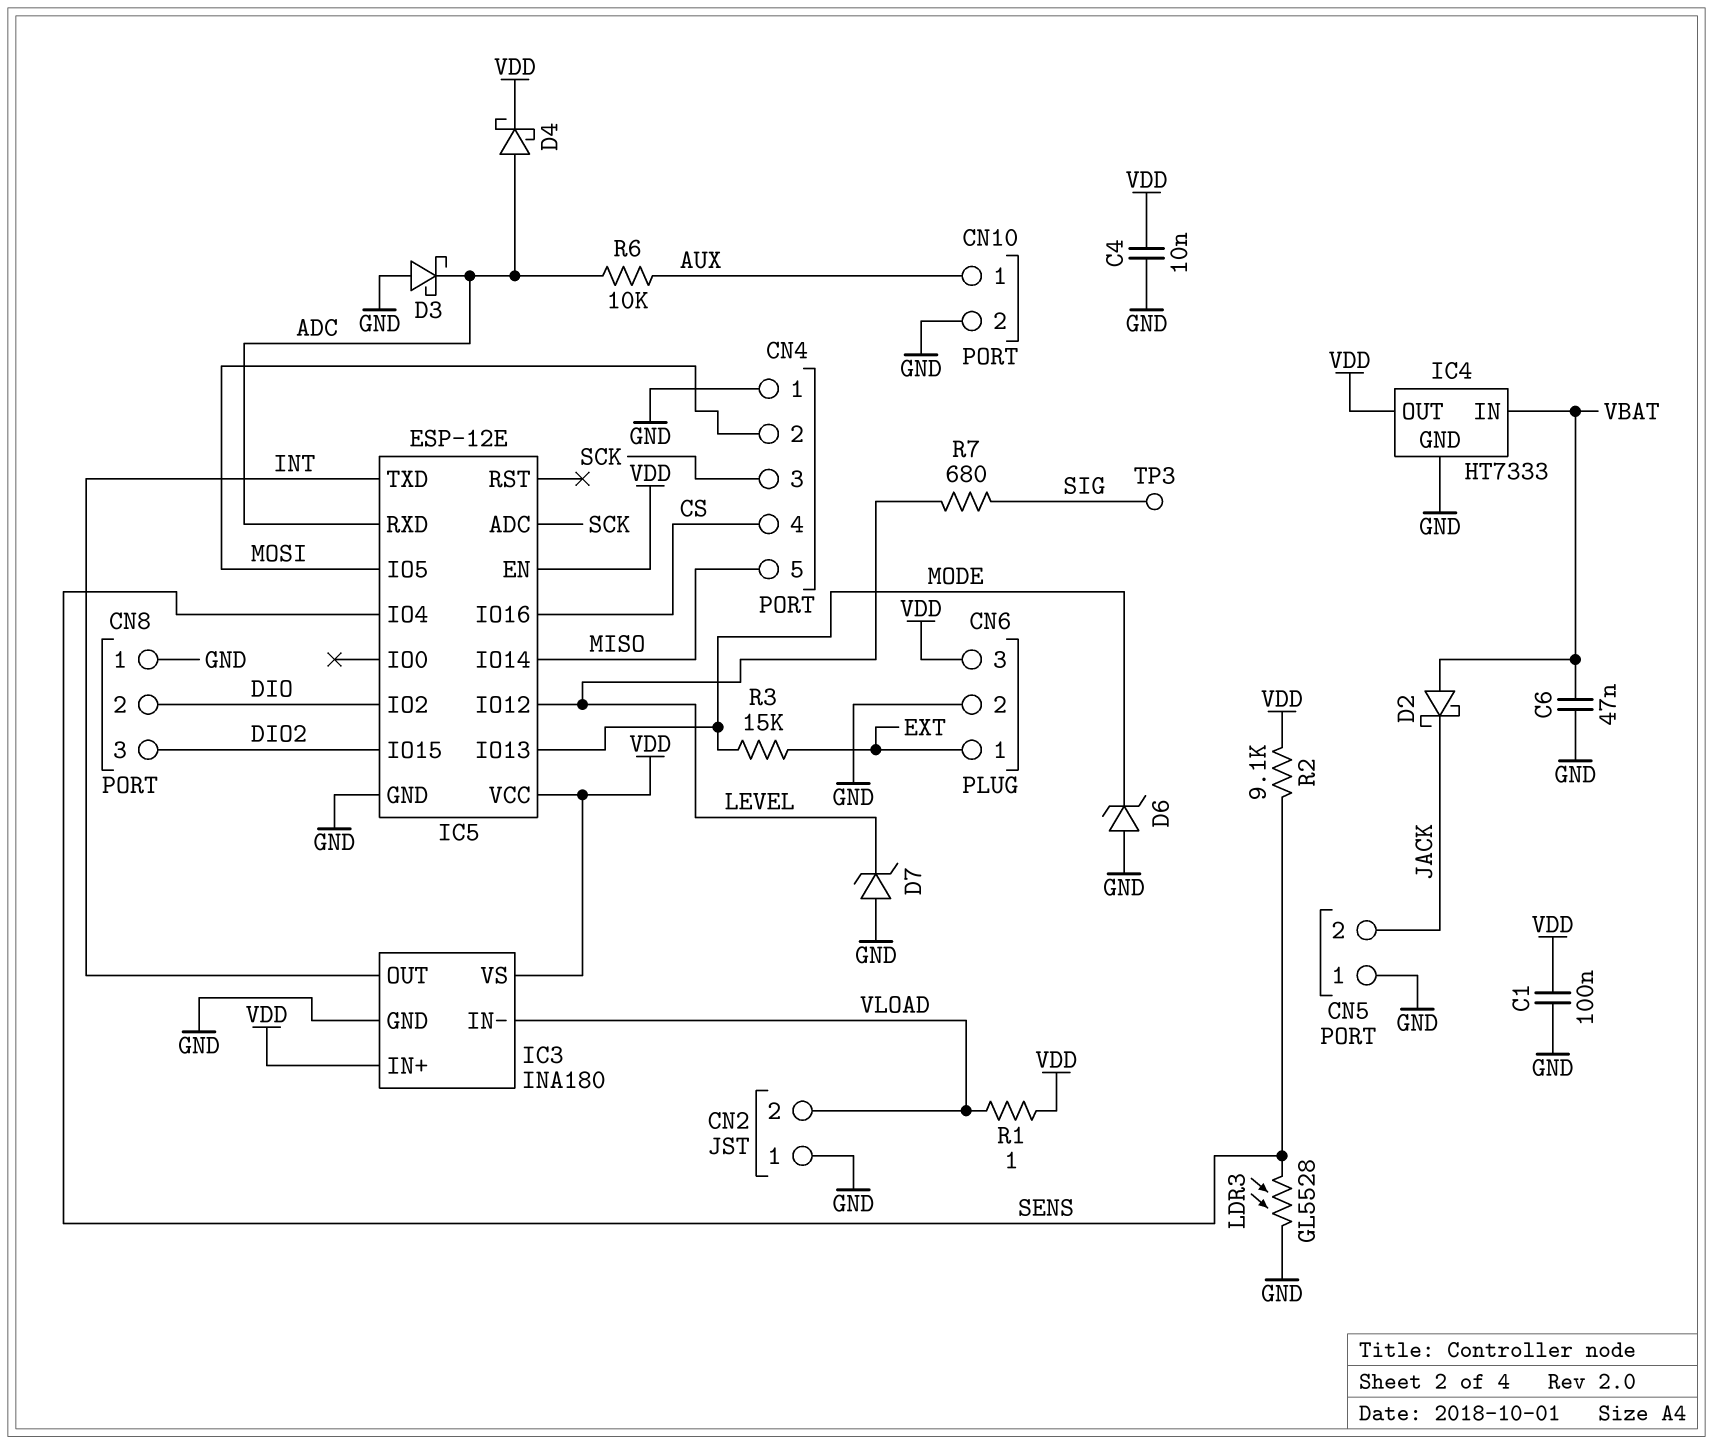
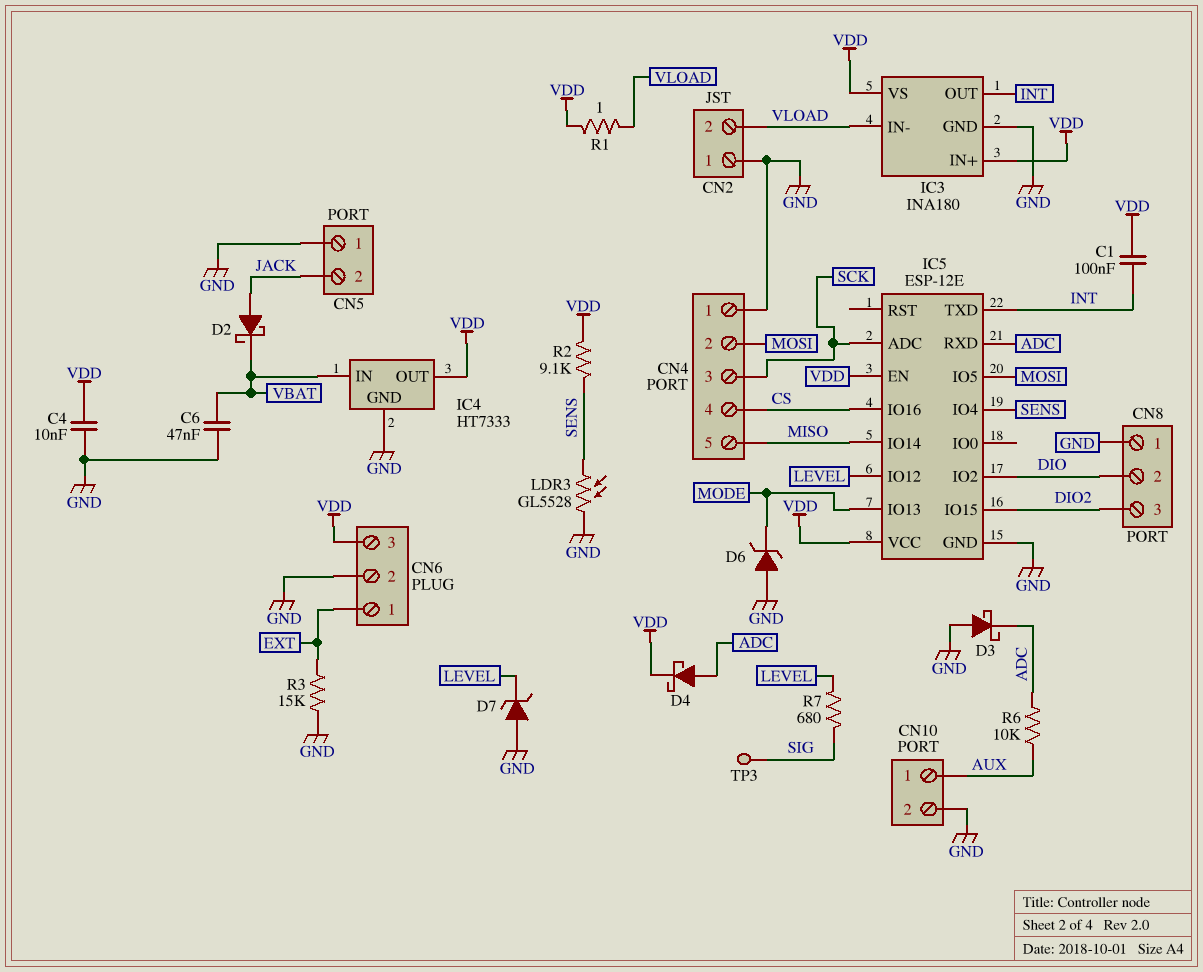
C1: 100nF (GND, VDD) -> 100nF (INT, VDD)
D2: schottky (A VBAT, K JACK) -> schottky (A JACK, K VBAT)
R3: 15k (EXT, MODE) -> 15k (EXT, GND)

